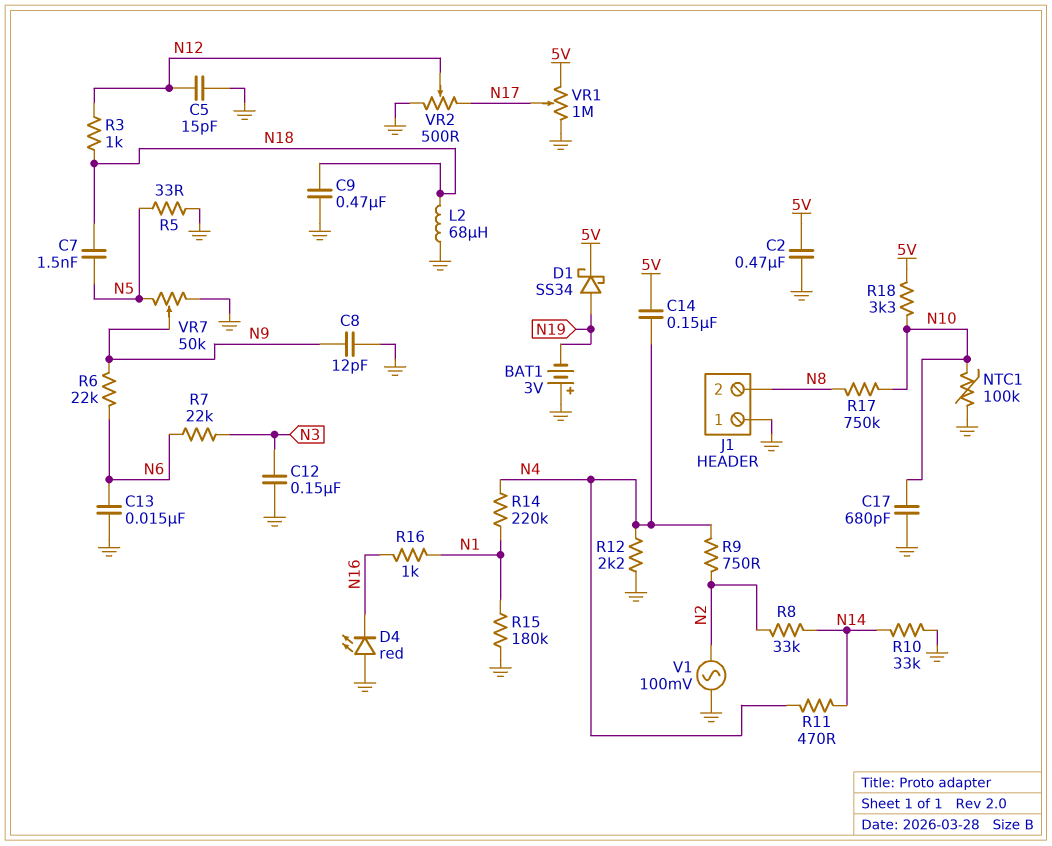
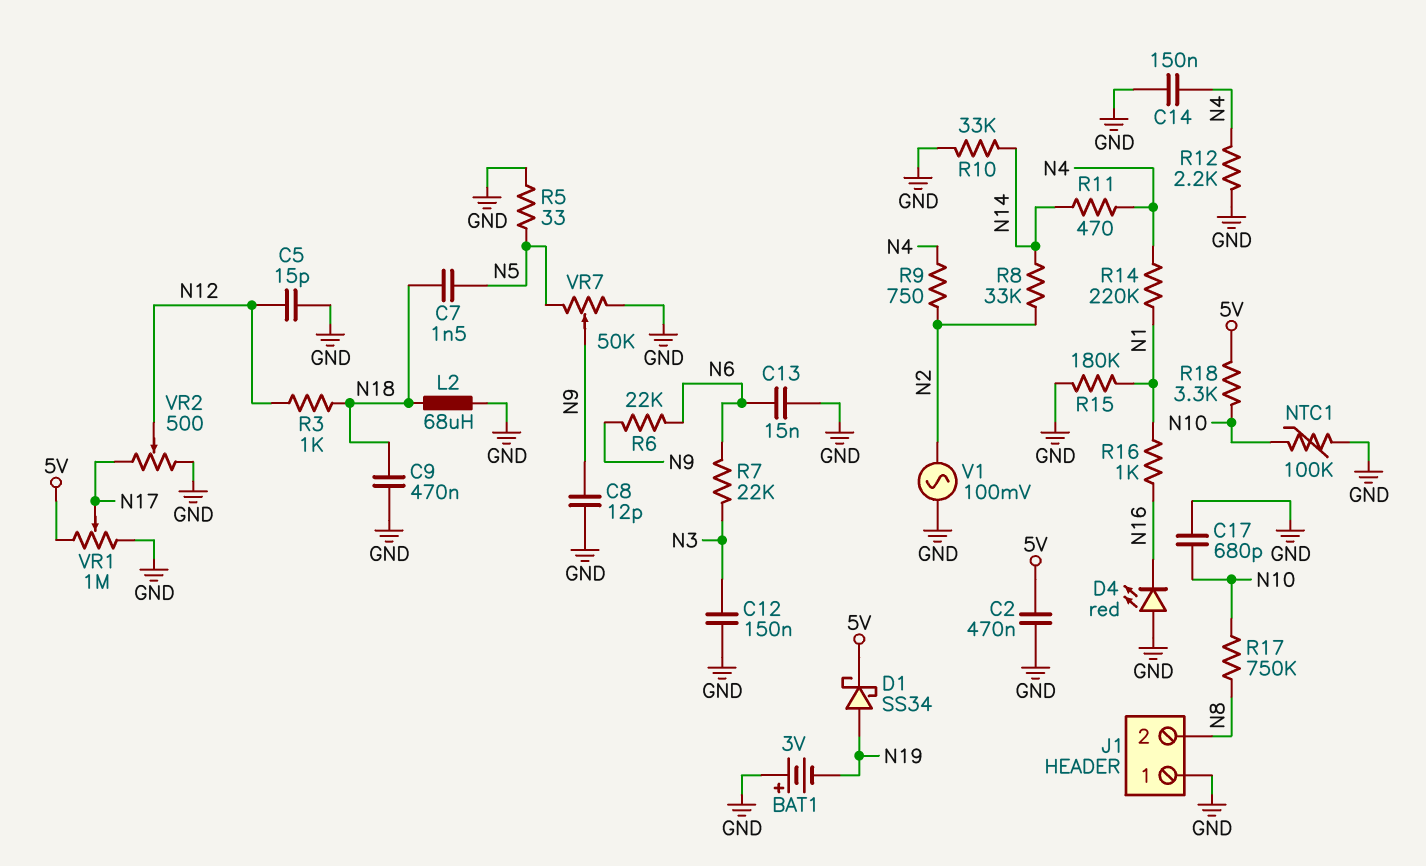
C14: 150nF (5V, N4) -> 150nF (GND, N4)

